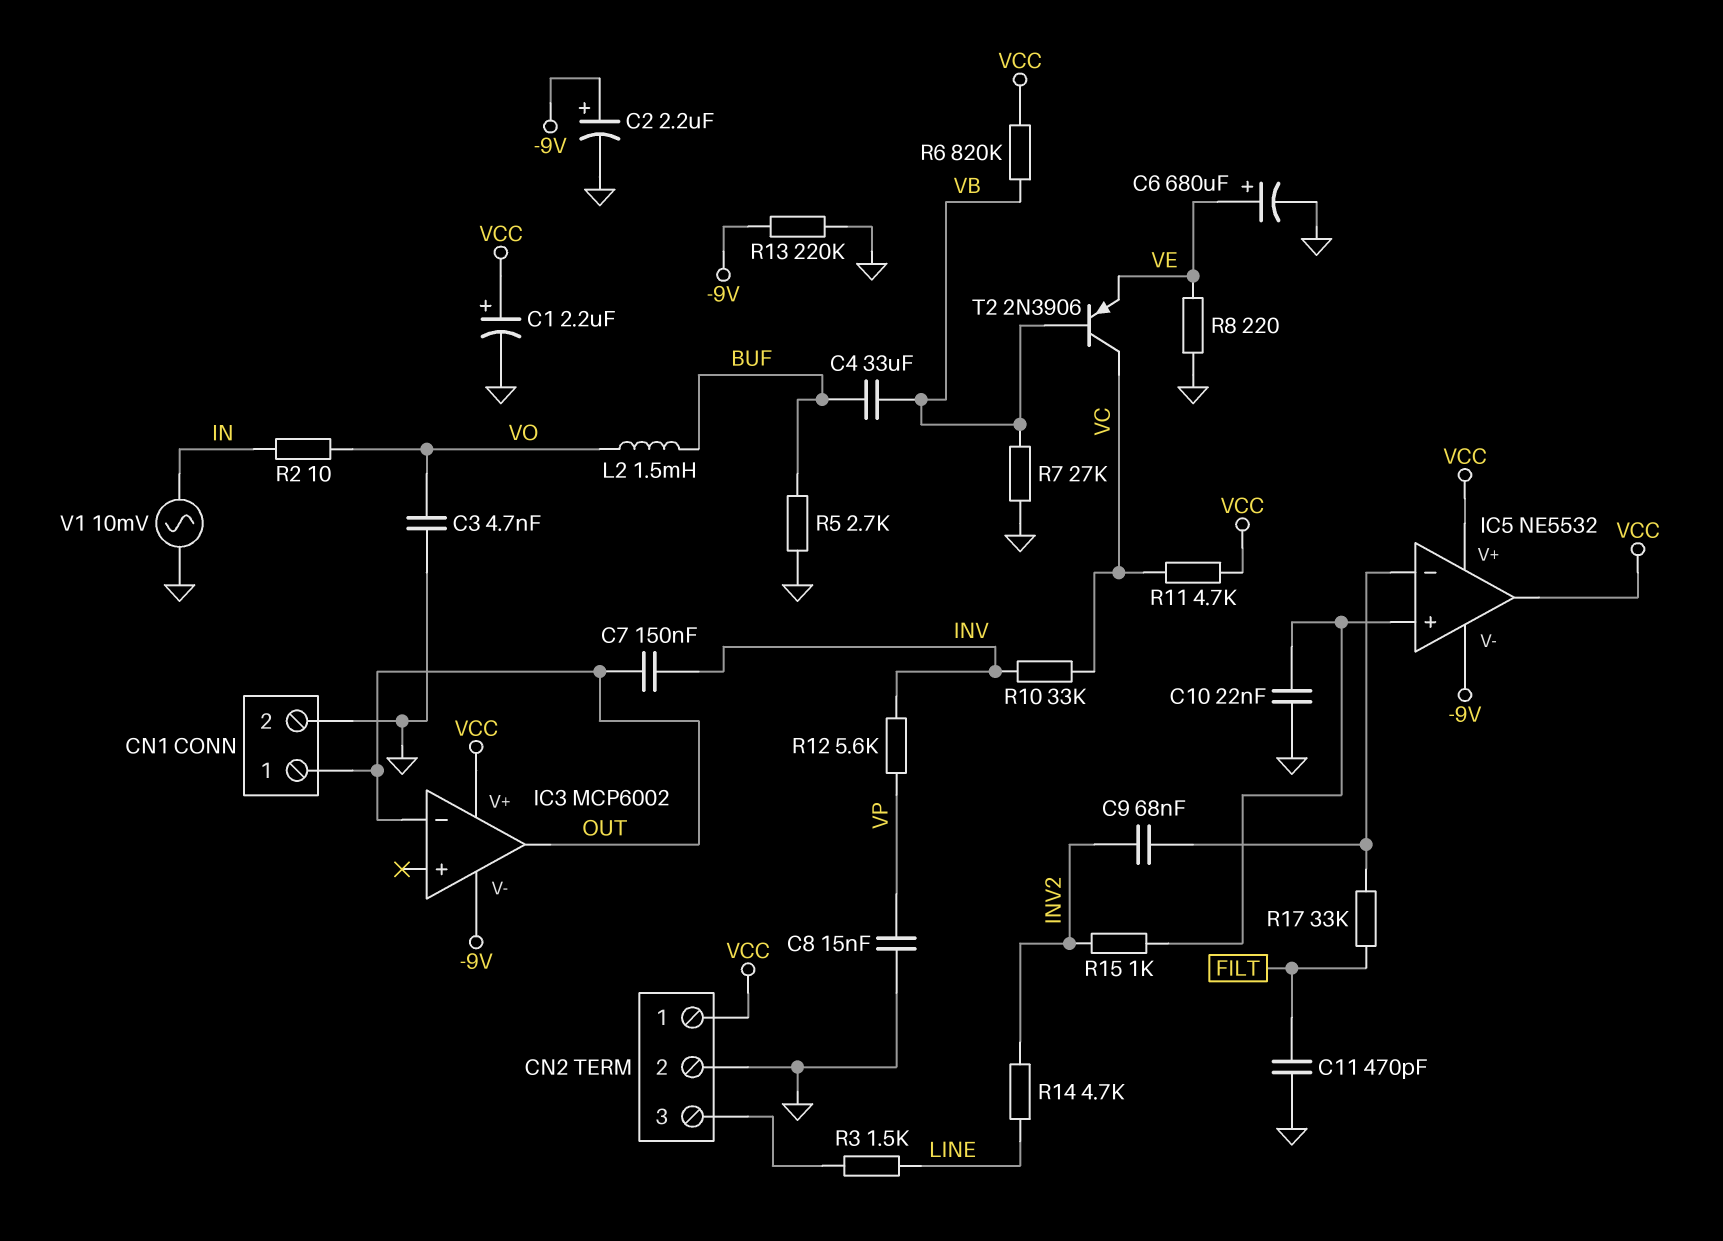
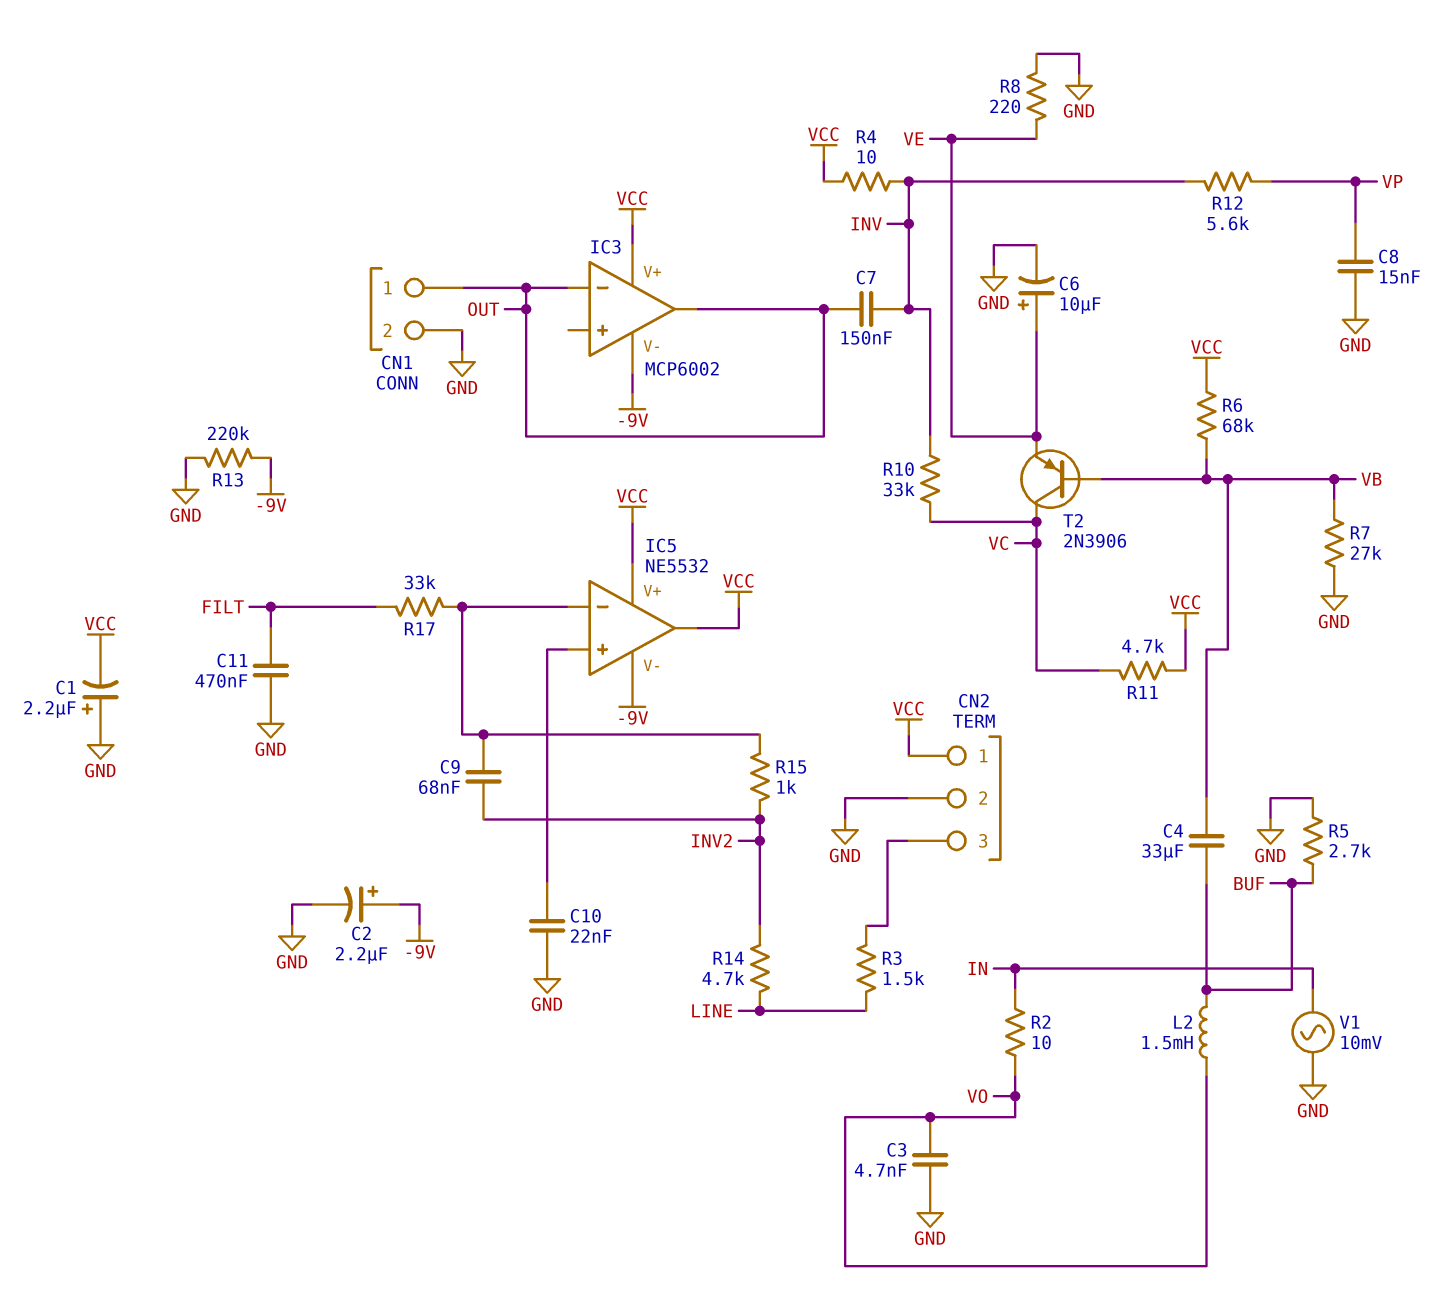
C1: 2.2uF (plus VCC, minus GND) -> 2.2uF (plus GND, minus VCC)
C6: 680uF (plus VE, minus GND) -> 10uF (plus VE, minus GND)
C11: 470pF (FILT, GND) -> 470nF (FILT, GND)
R4: none -> 10 (INV, VCC)
R6: 820k (VB, VCC) -> 68k (VB, VCC)
R15: 1k (IC5/in+, INV2) -> 1k (IC5/in-, INV2)

